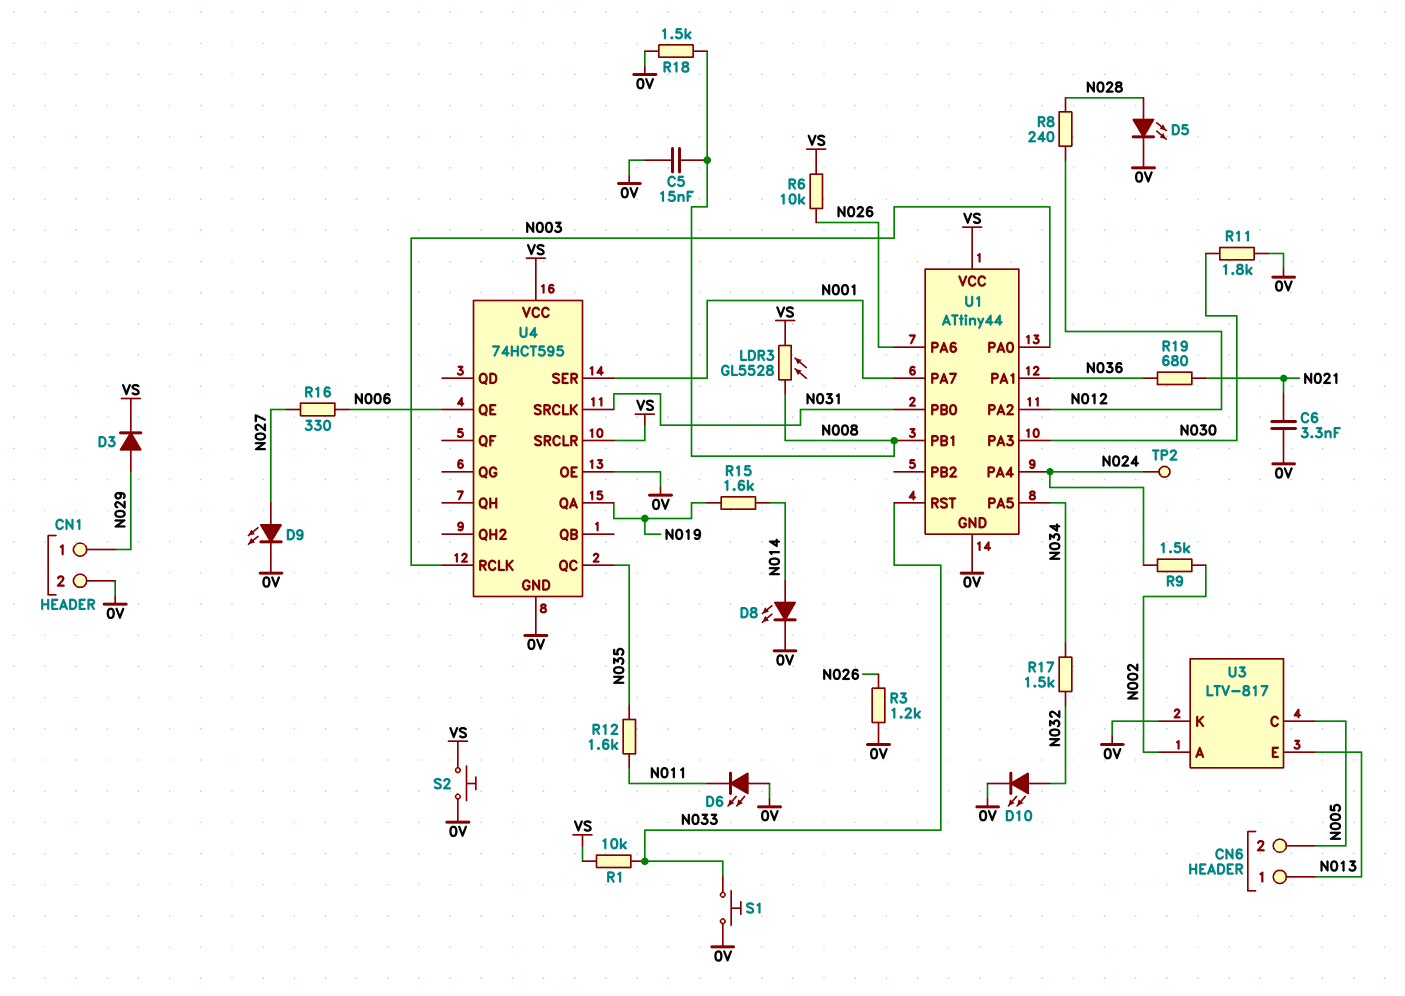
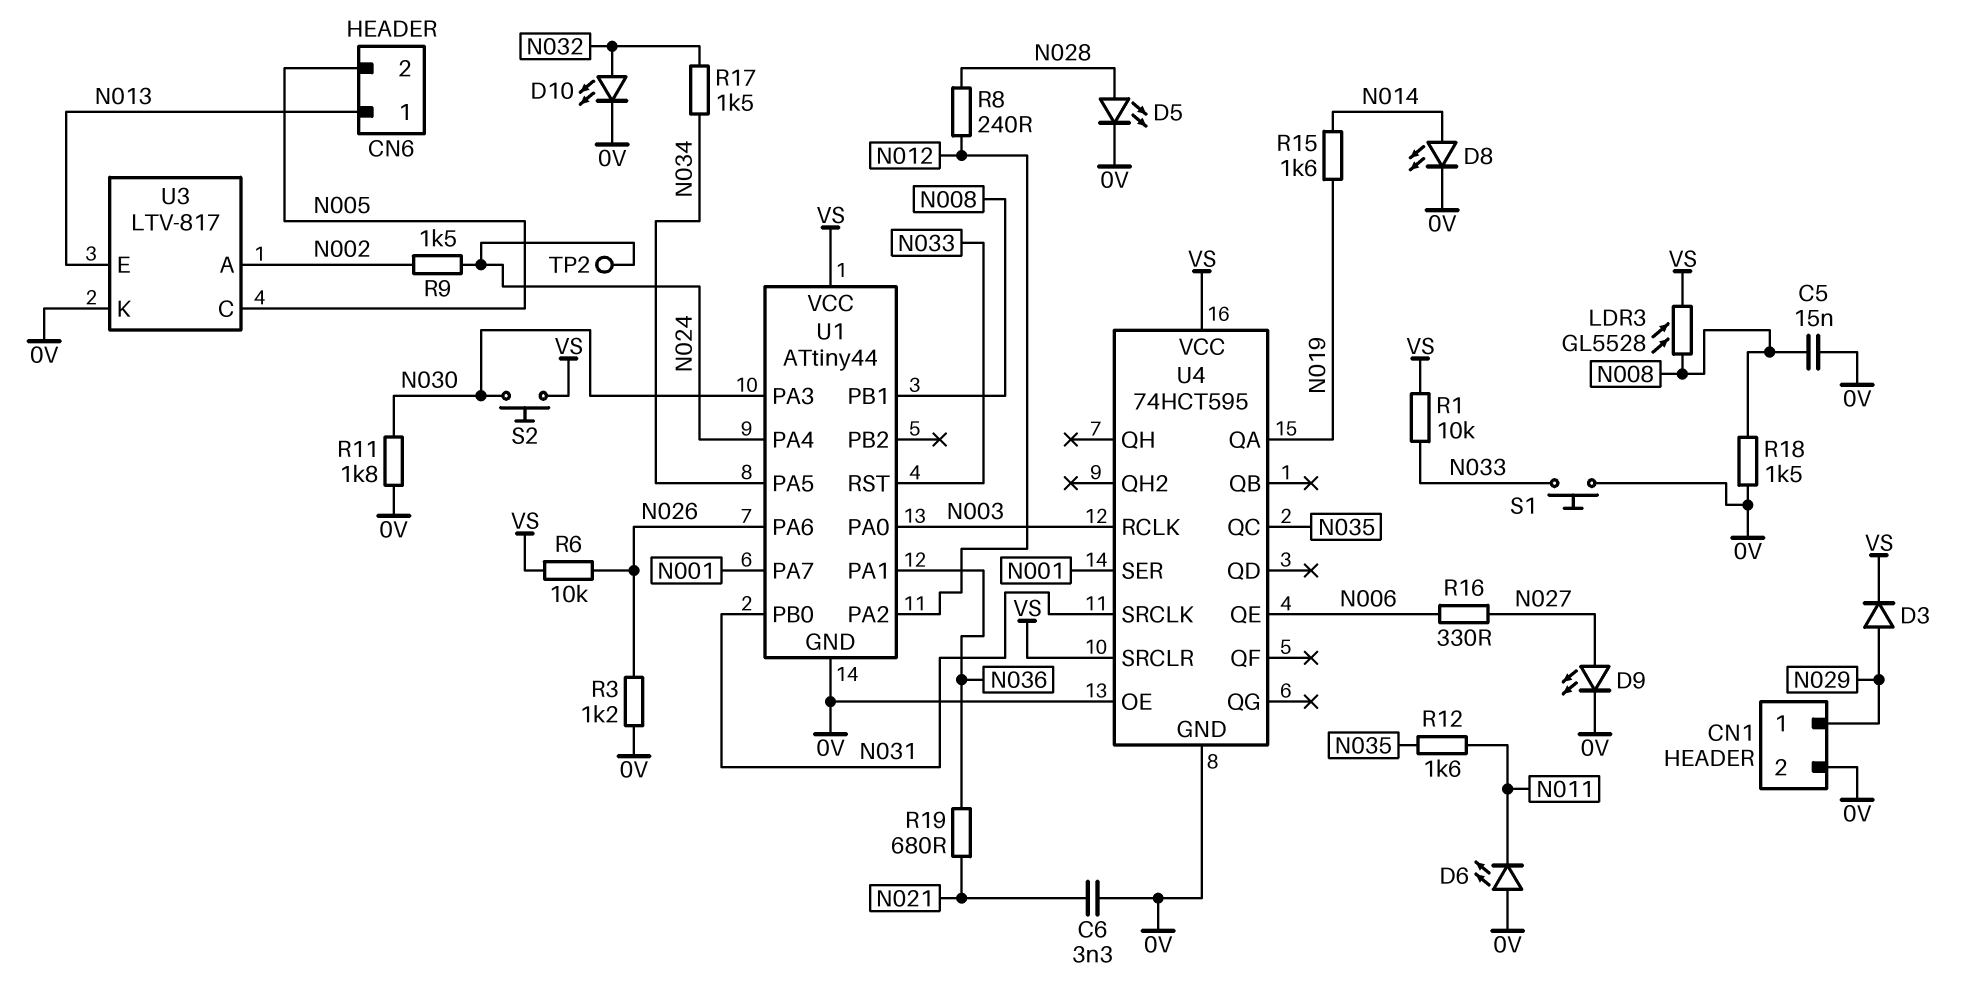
S2: button (0V, VS) -> button (N030, VS)

